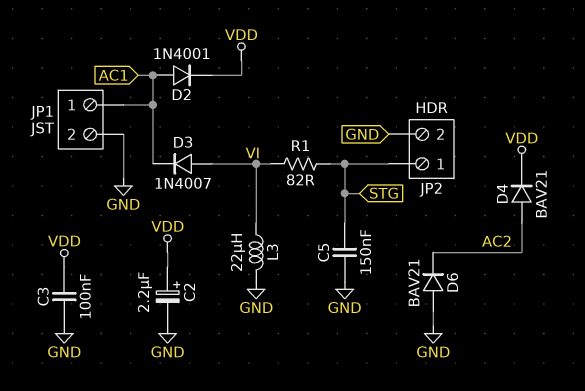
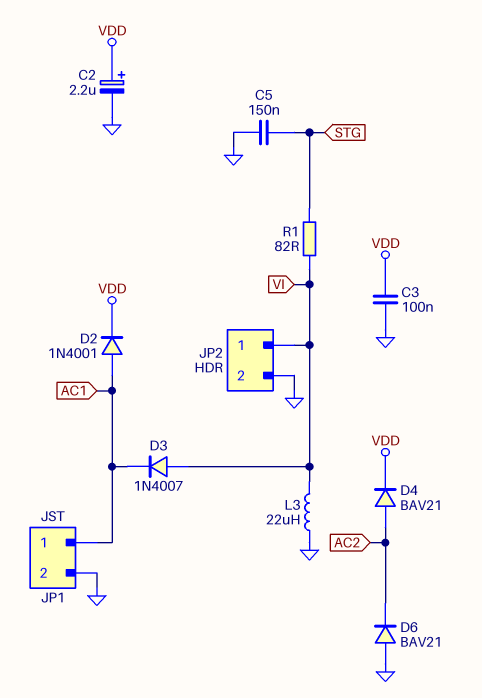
JP2 pin 1: STG -> VI

